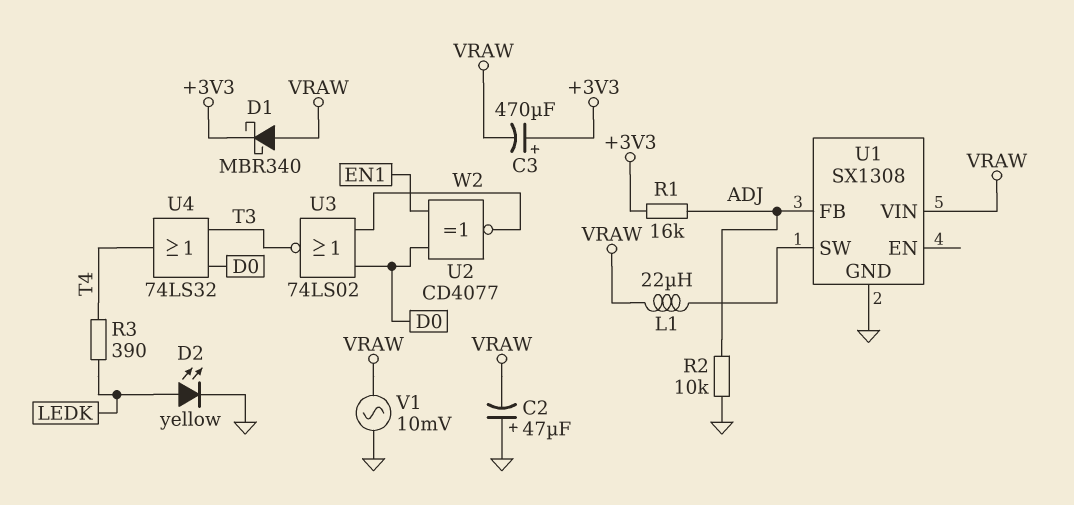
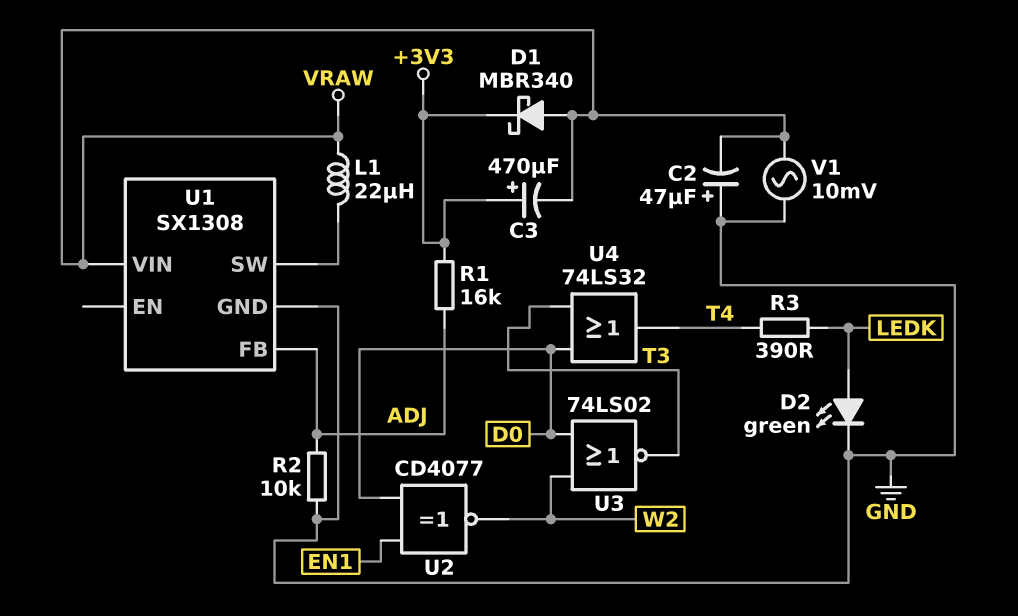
D2: LED yellow (A LEDK, K GND) -> LED green (A LEDK, K GND)

